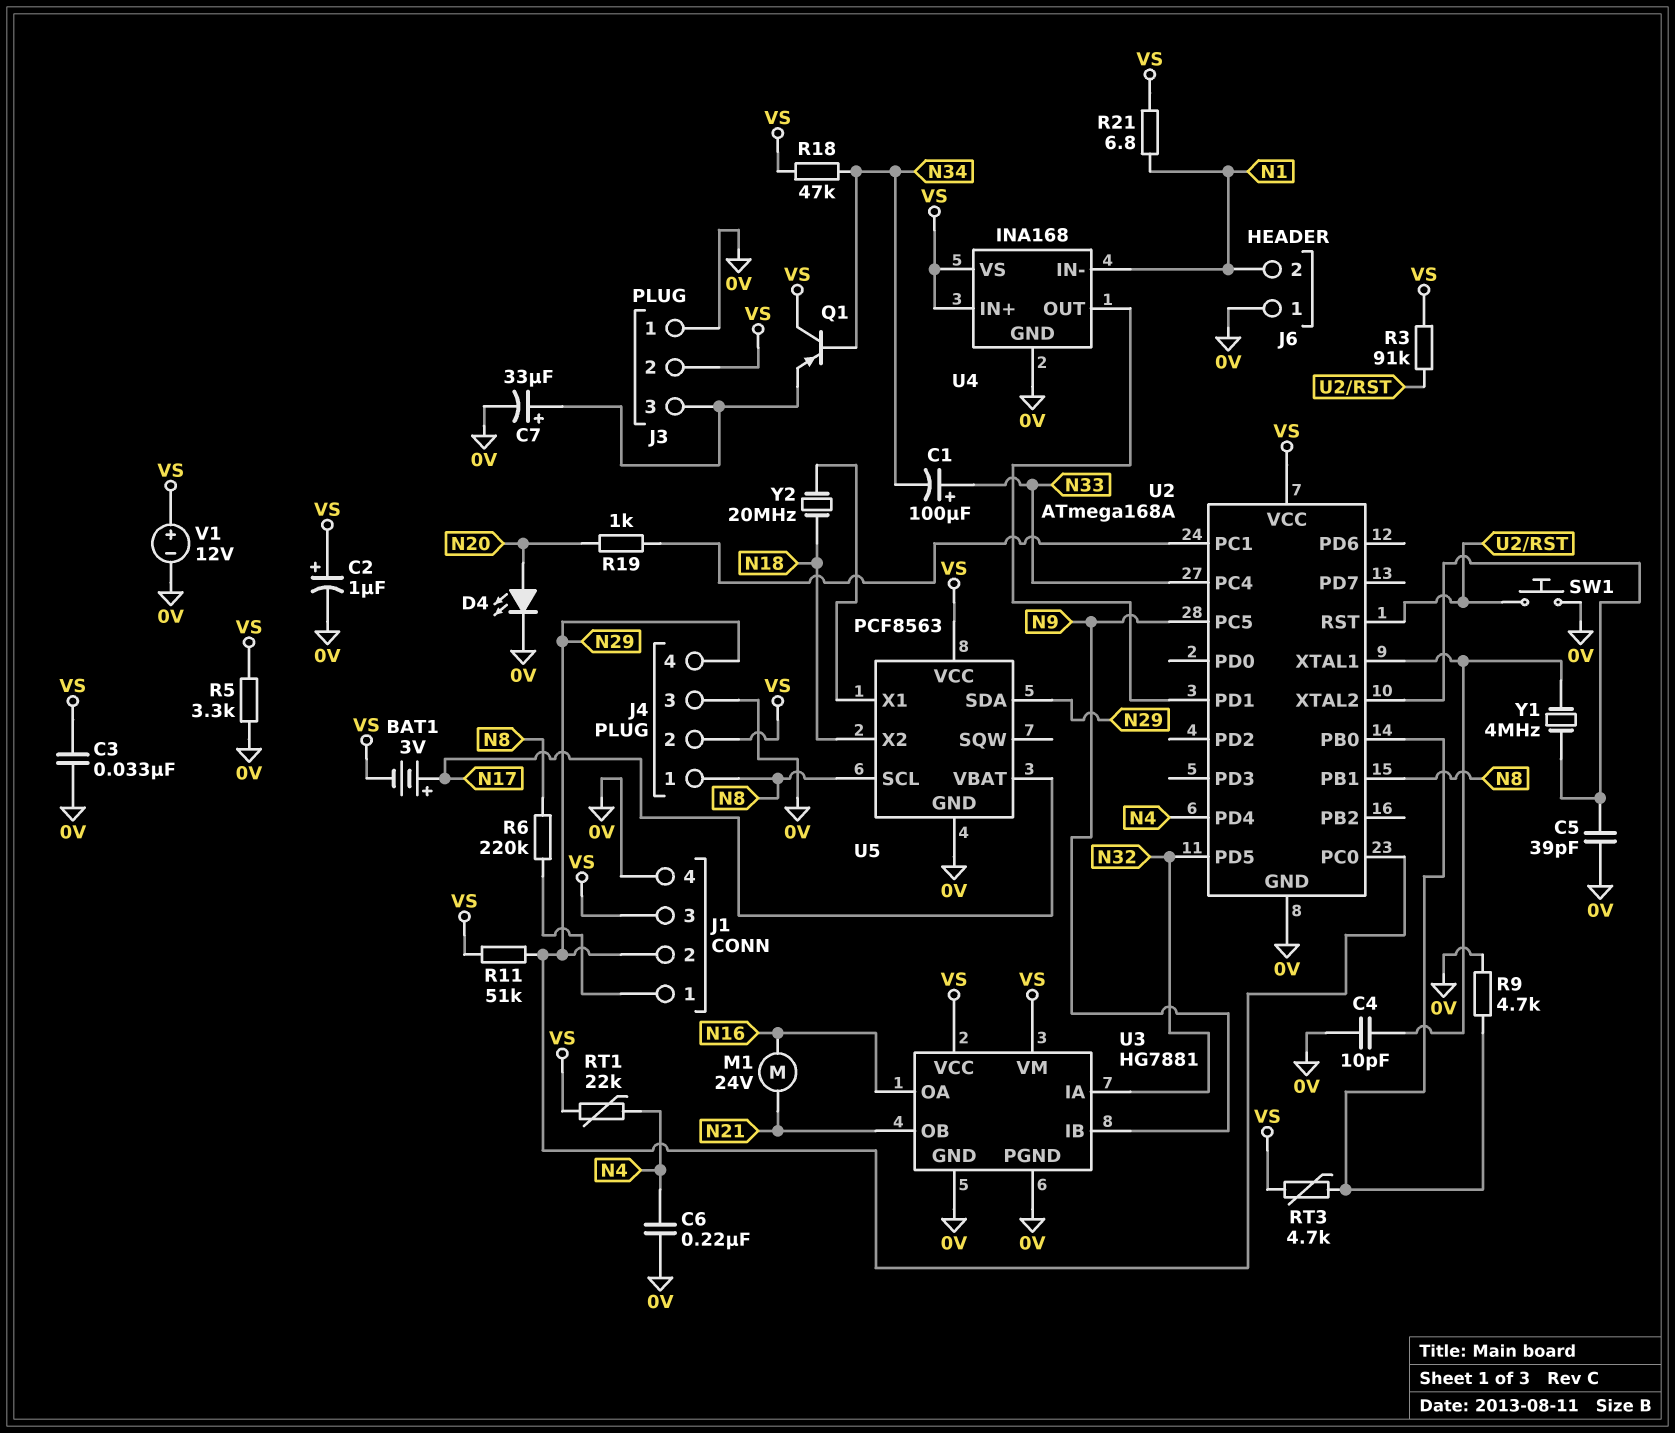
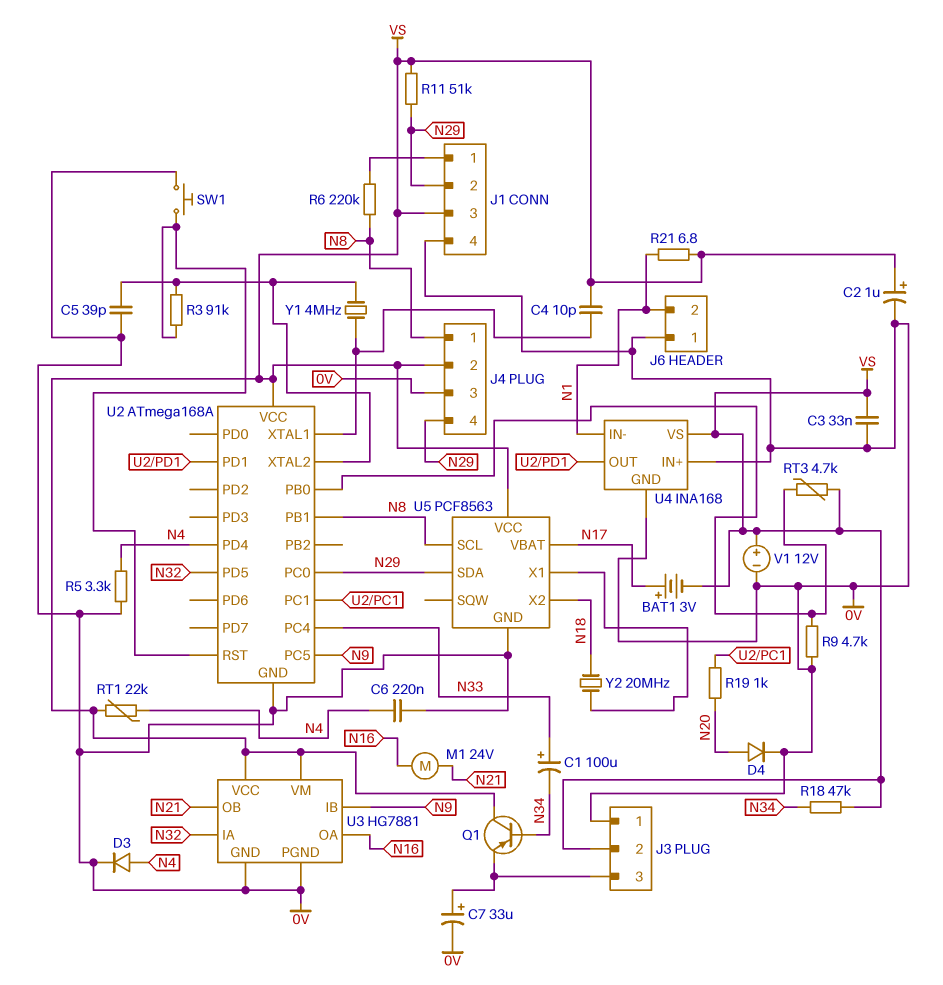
C4: 10pF (0V, U2/XTAL1) -> 10pF (U2/XTAL1, VS)
D3: none -> diode (A N4, K 0V)
D4: LED (A N20, K 0V) -> diode (A N20, K 0V)
R3: 91k (U2/RST, VS) -> 91k (U2/RST, U2/XTAL2)
R5: 3.3k (0V, VS) -> 3.3k (0V, N4)
U4 pin IN+: VS -> 0V

